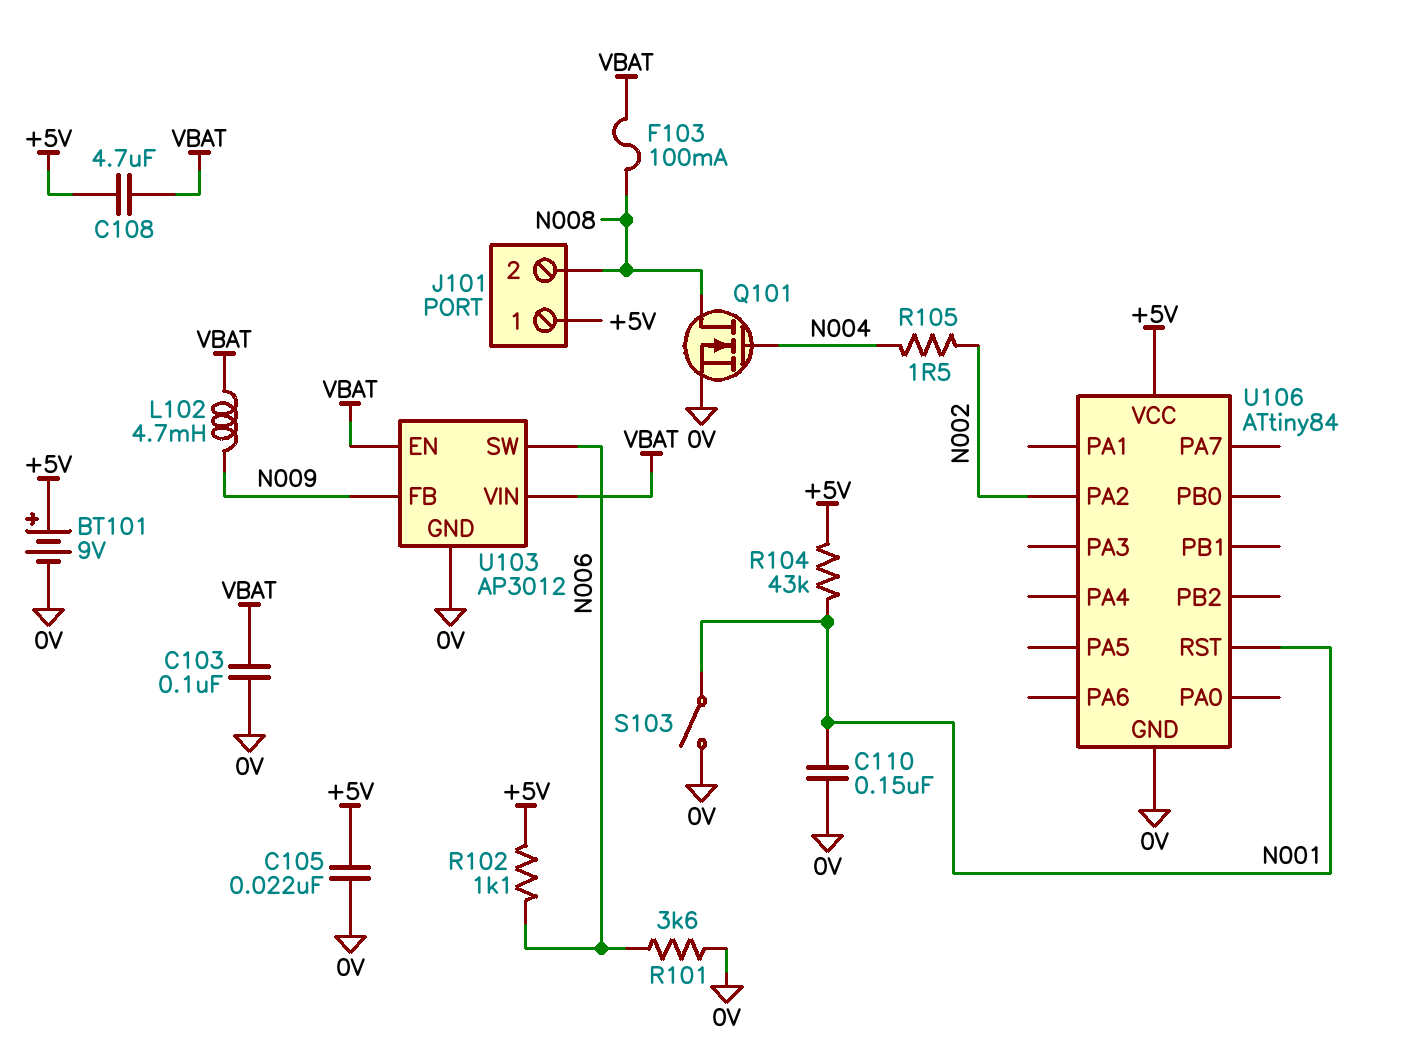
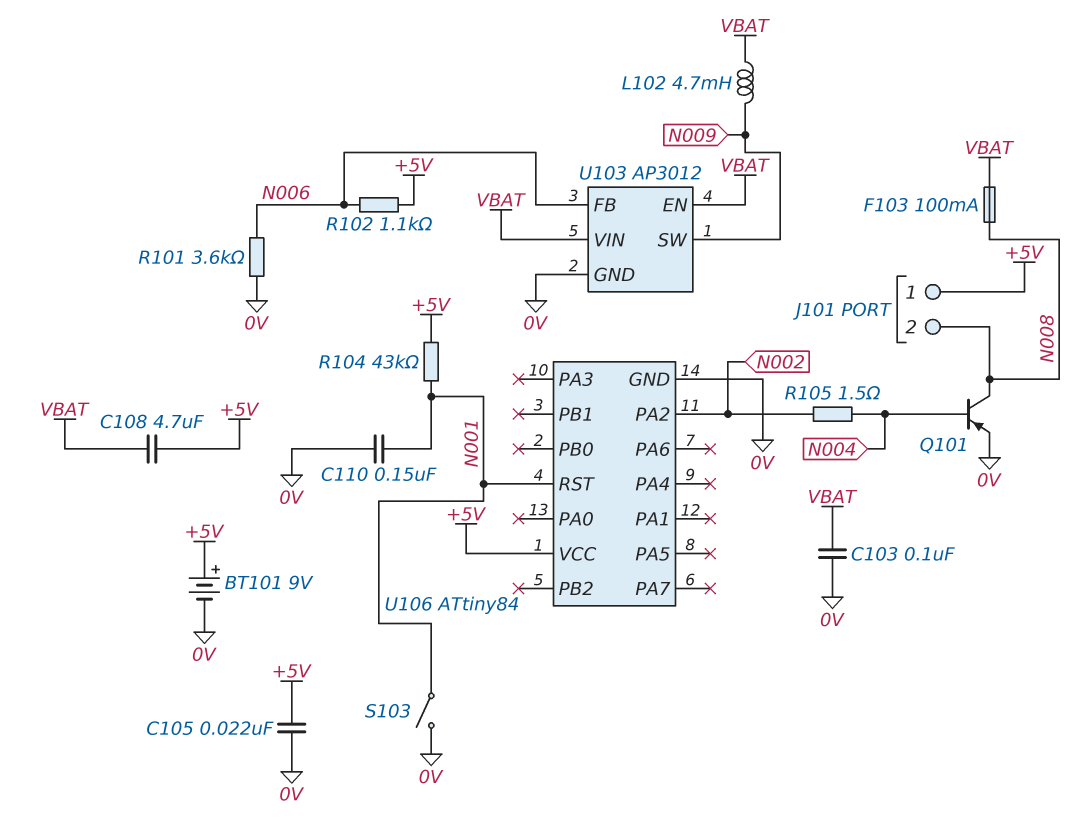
Q101: NMOS (G N004, D N008, S 0V) -> PNP (B N004, C N008, E 0V)
U103 pin FB: N009 -> N006
U103 pin SW: N006 -> N009

